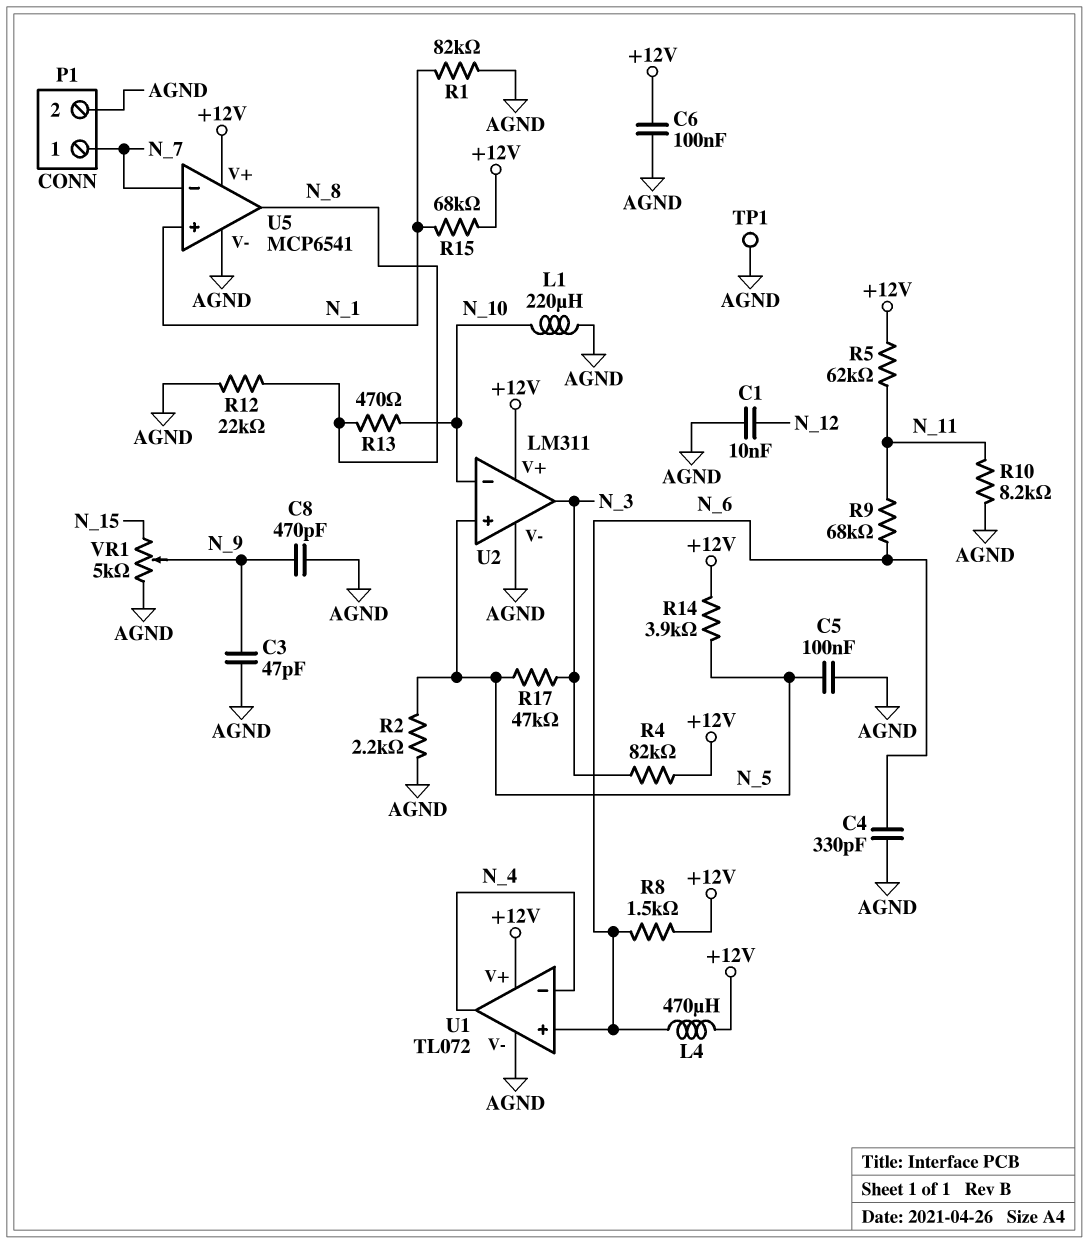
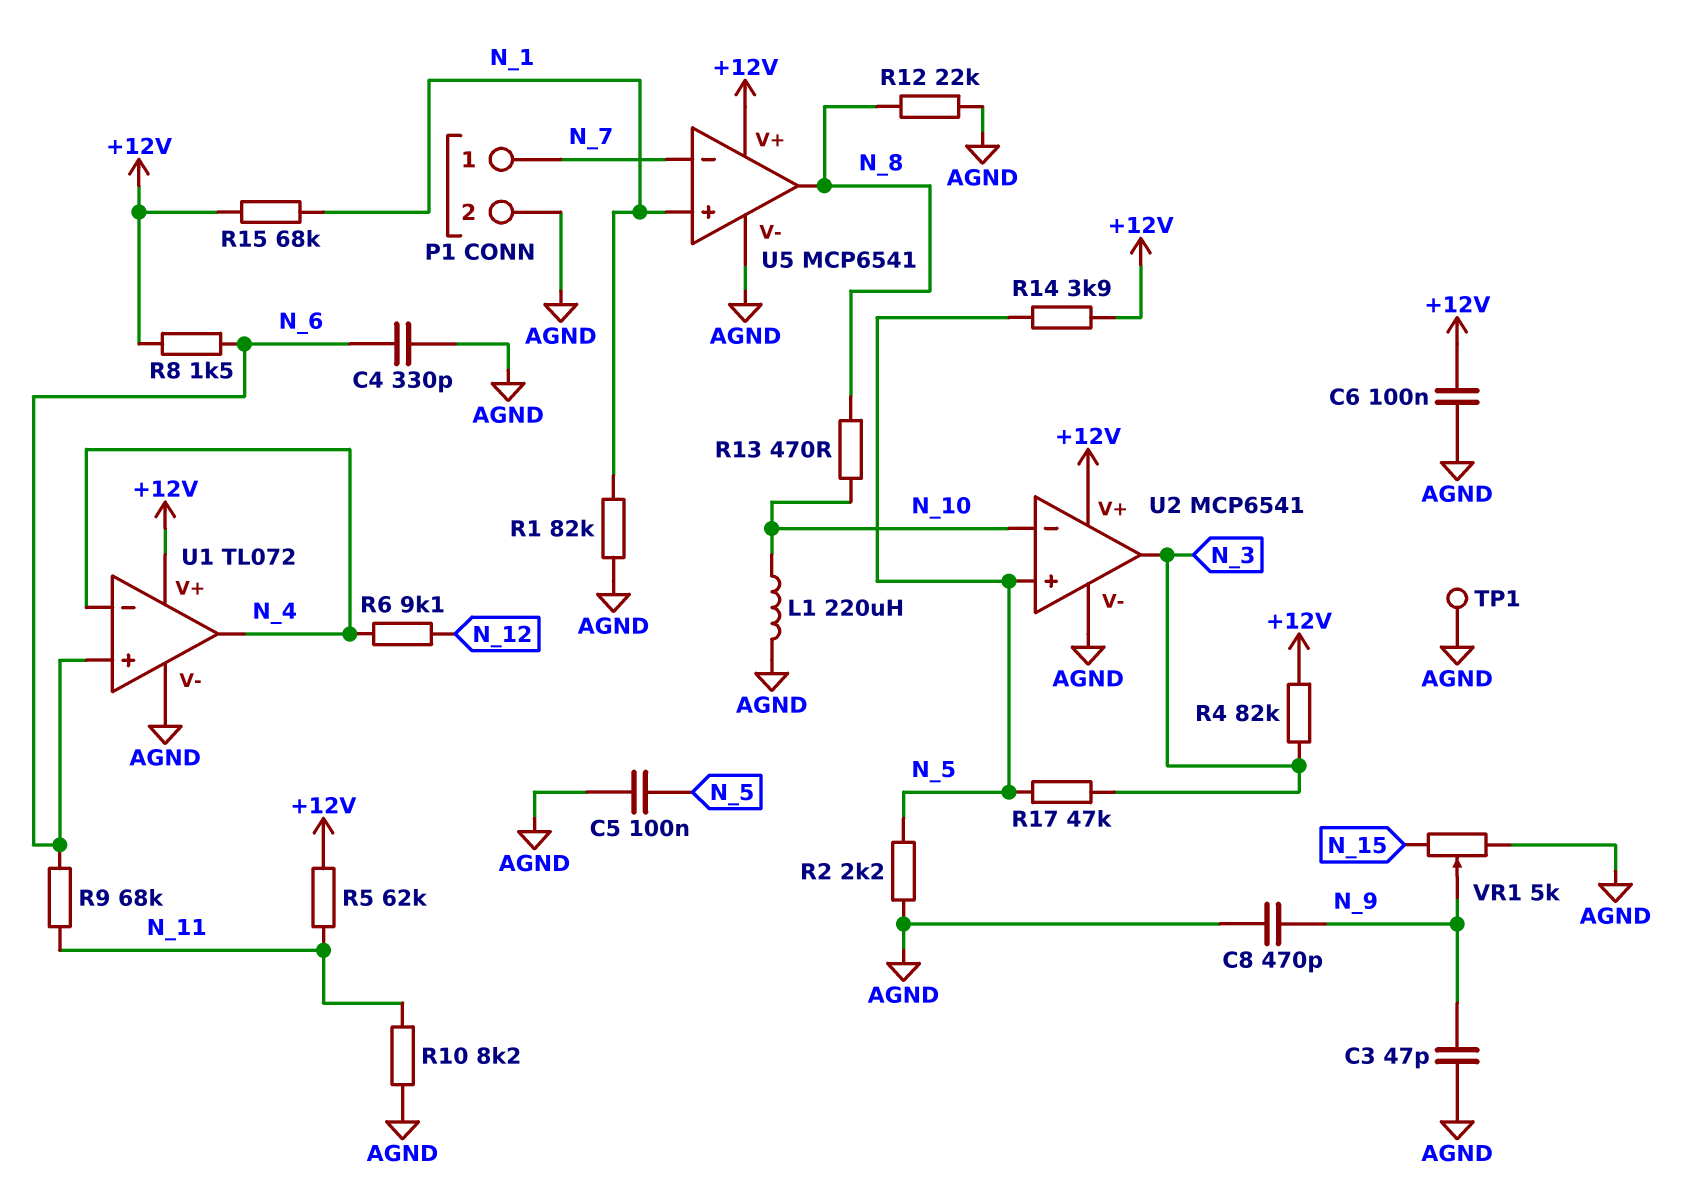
C1: 10nF (AGND, N_12) -> none
L4: 470uH (+12V, N_6) -> none
R6: none -> 9.1k (N_4, N_12)
U2: LM311 -> MCP6541

